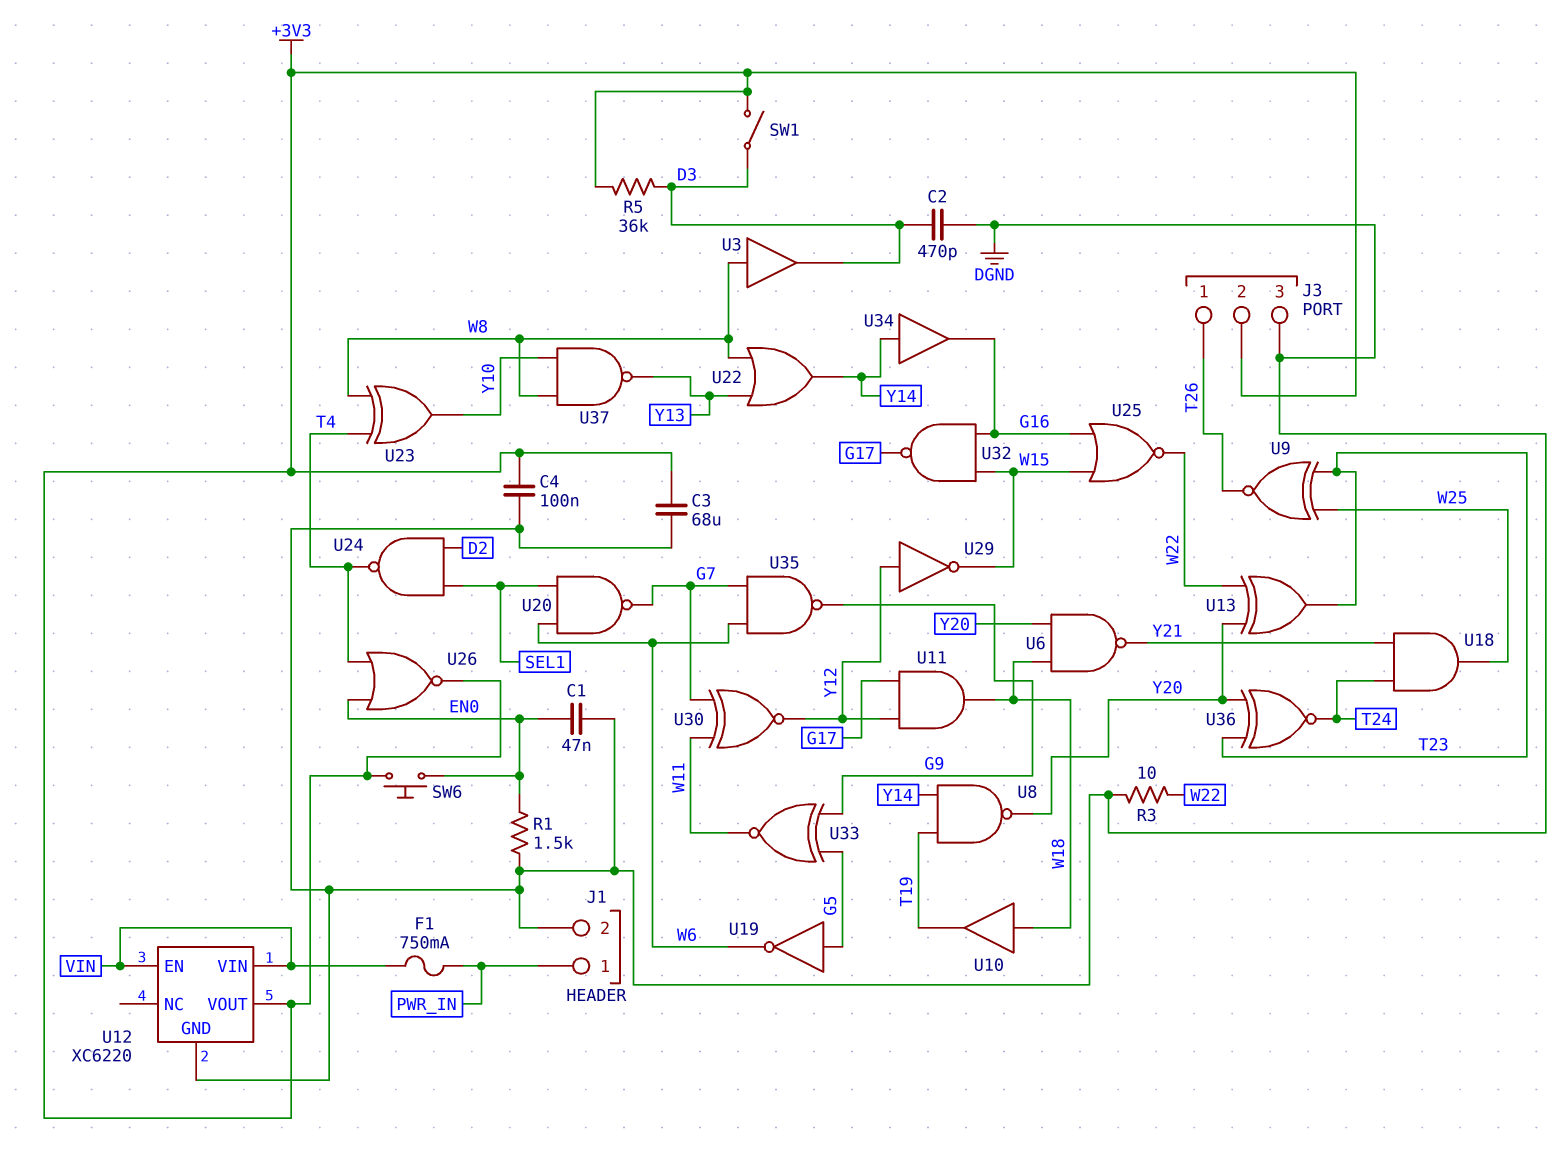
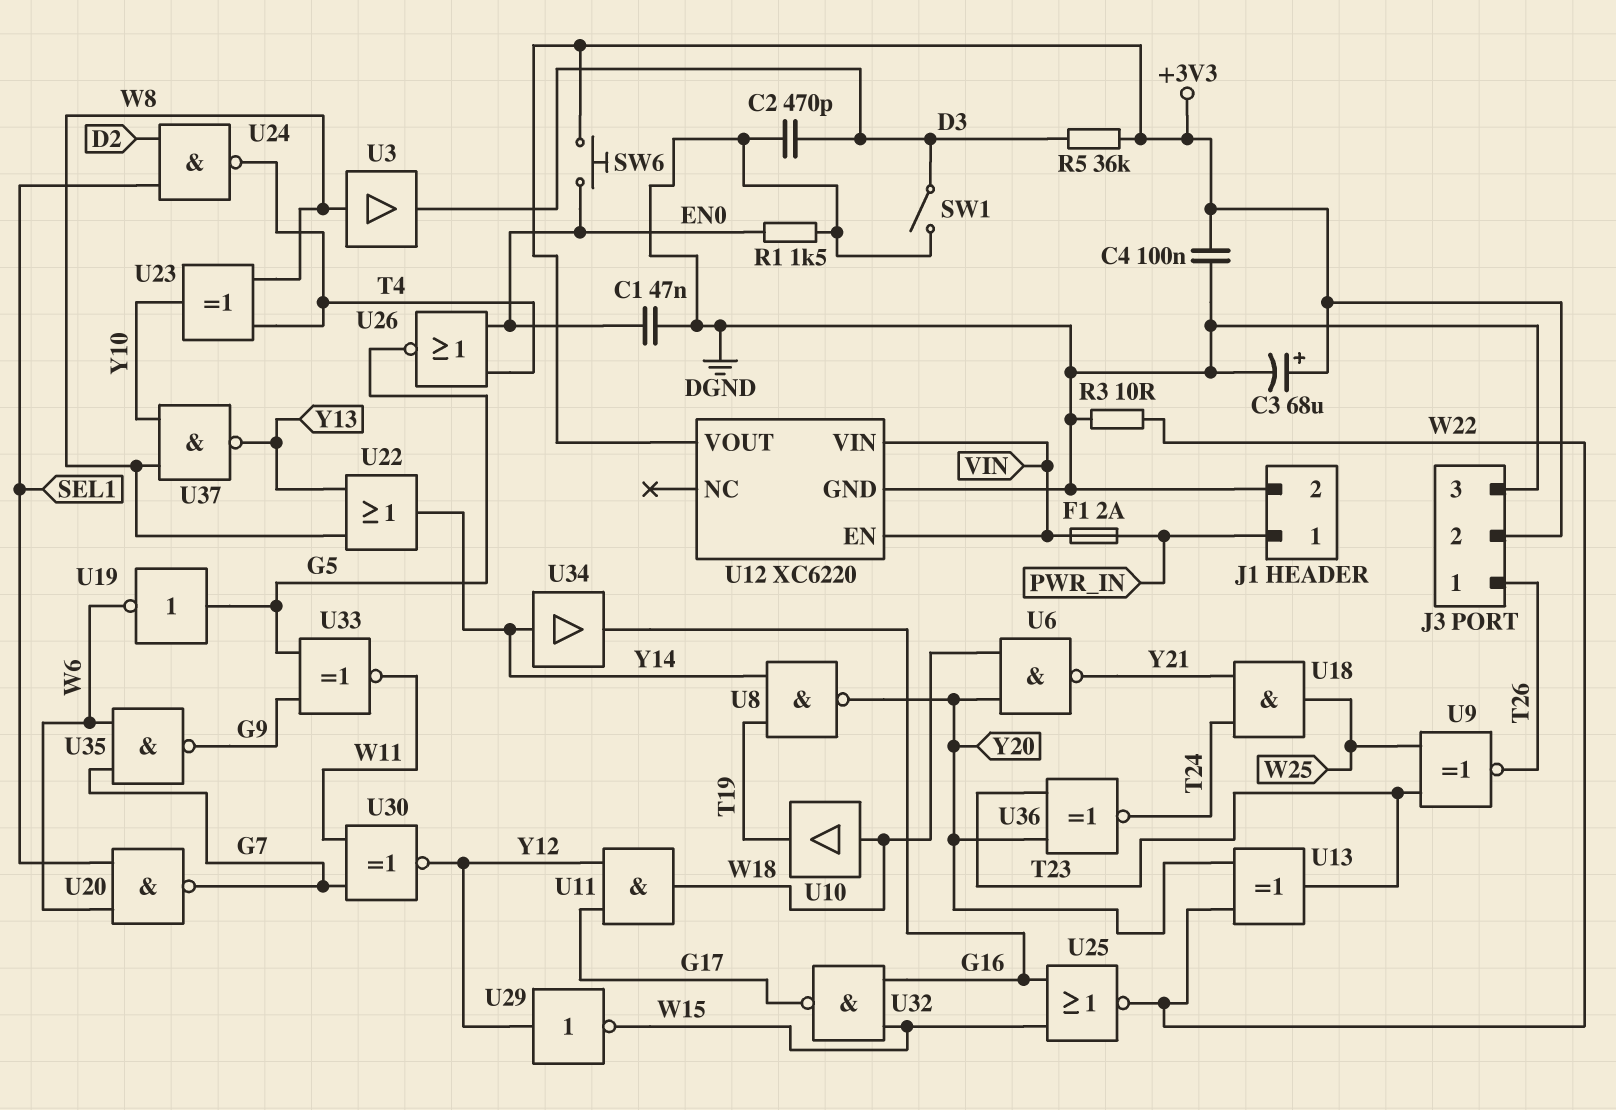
C3: 68uF (+3V3, DGND) -> 68uF (plus +3V3, minus DGND)
F1: 750mA (PWR_IN, VIN) -> 2A (PWR_IN, VIN)
SW1: switch (+3V3, D3) -> switch (D3, DGND)
U26: NOR (in EN0, in T4, out +3V3) -> NOR (in EN0, in T4, out G5)

